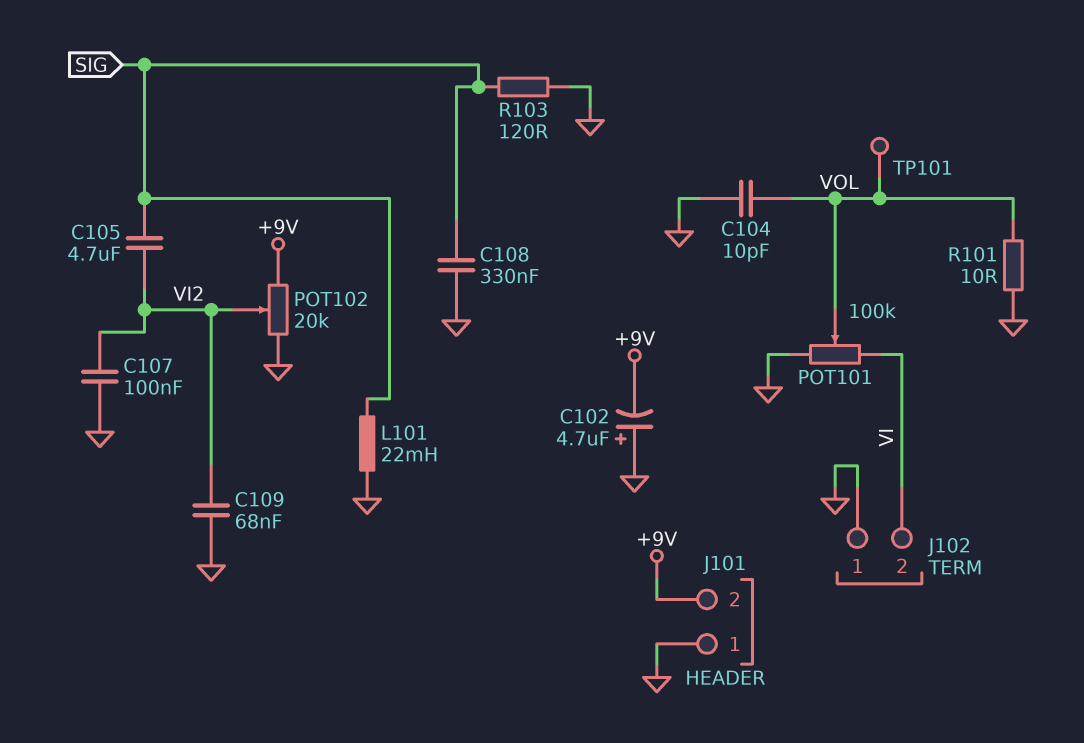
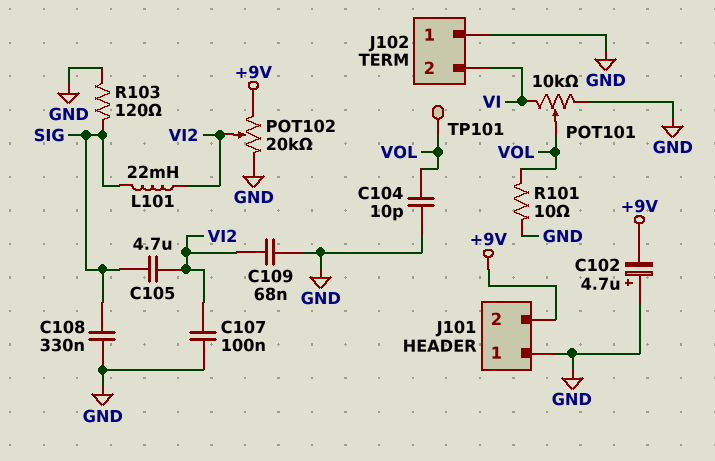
L101: 22mH (GND, SIG) -> 22mH (SIG, VI2)
POT101: 100k (GND, VI, wiper VOL) -> 10k (GND, VI, wiper VOL)

